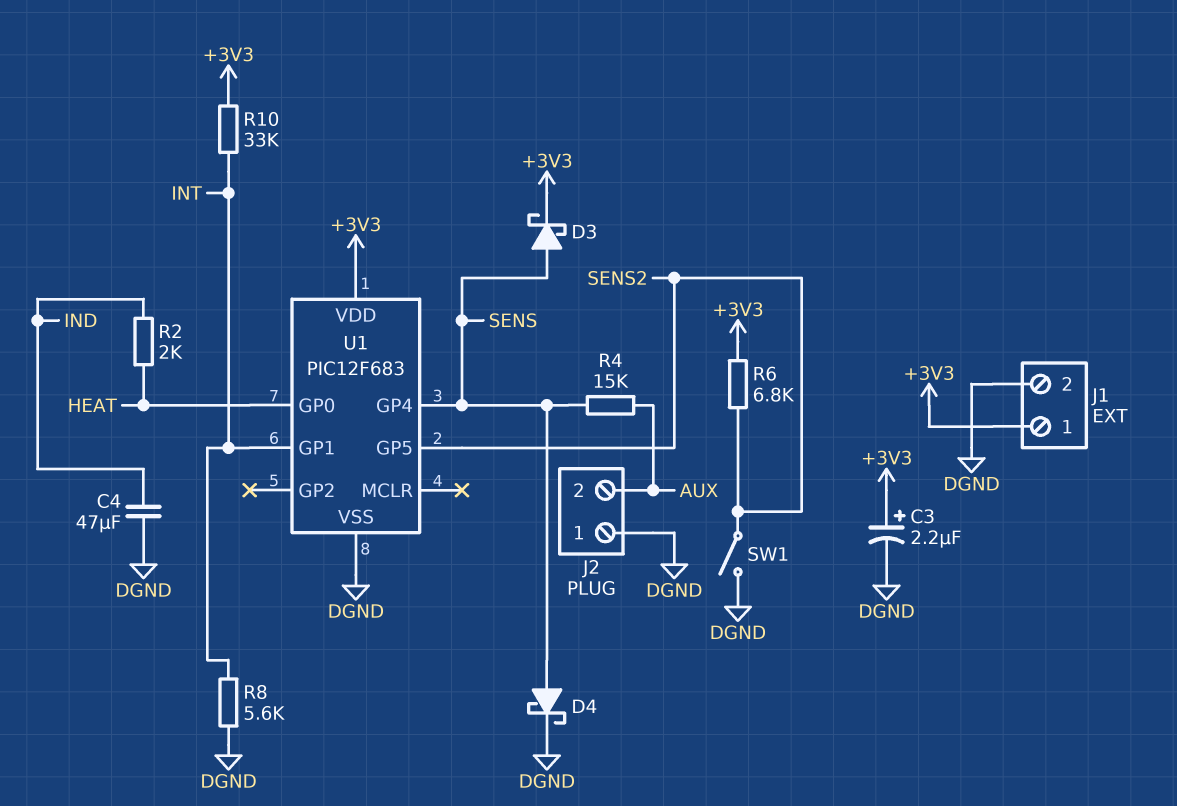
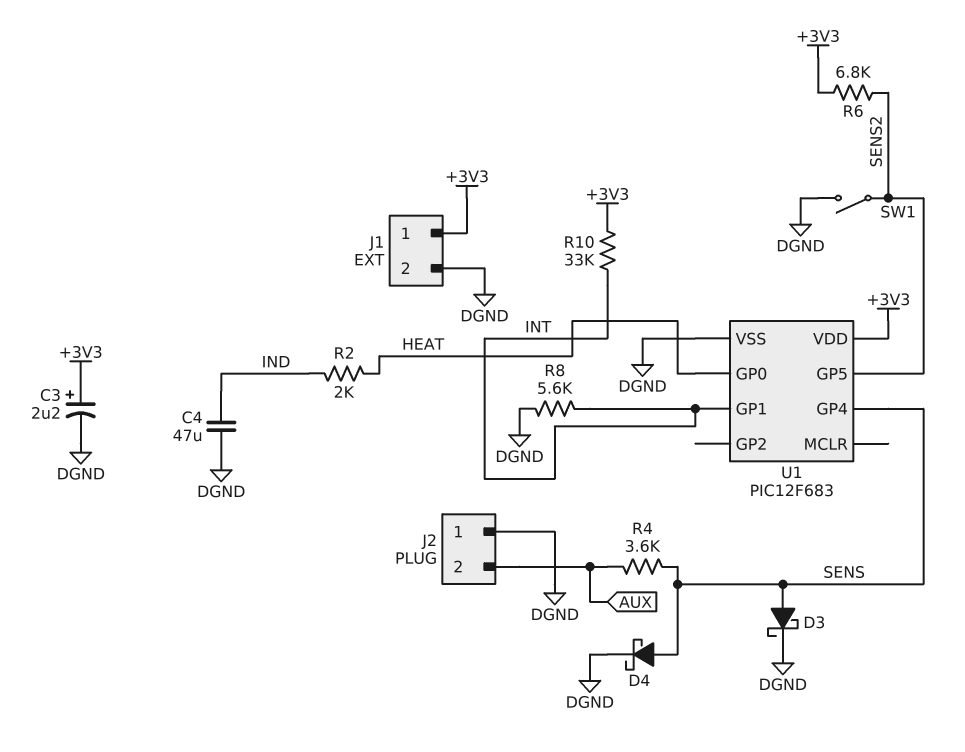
D3: schottky (A SENS, K +3V3) -> schottky (A SENS, K DGND)
R4: 15k (AUX, SENS) -> 3.6k (AUX, SENS)

